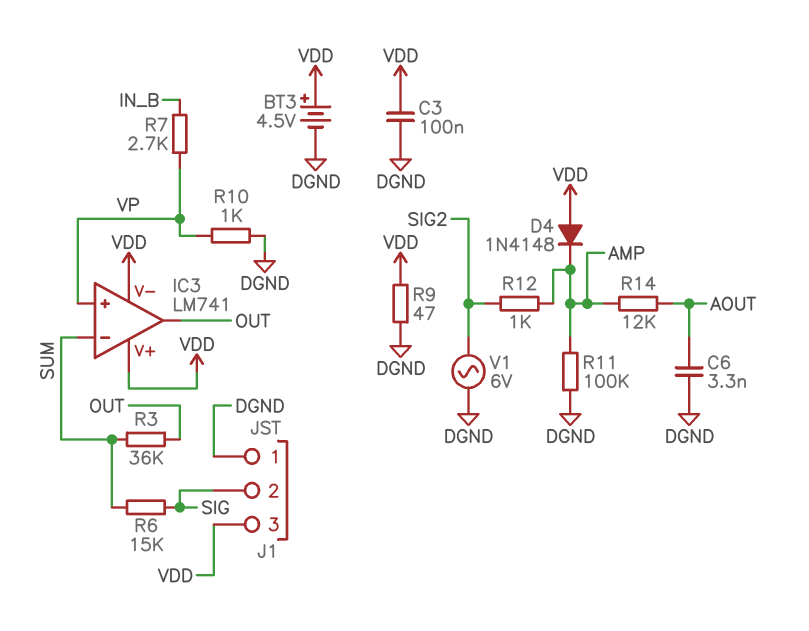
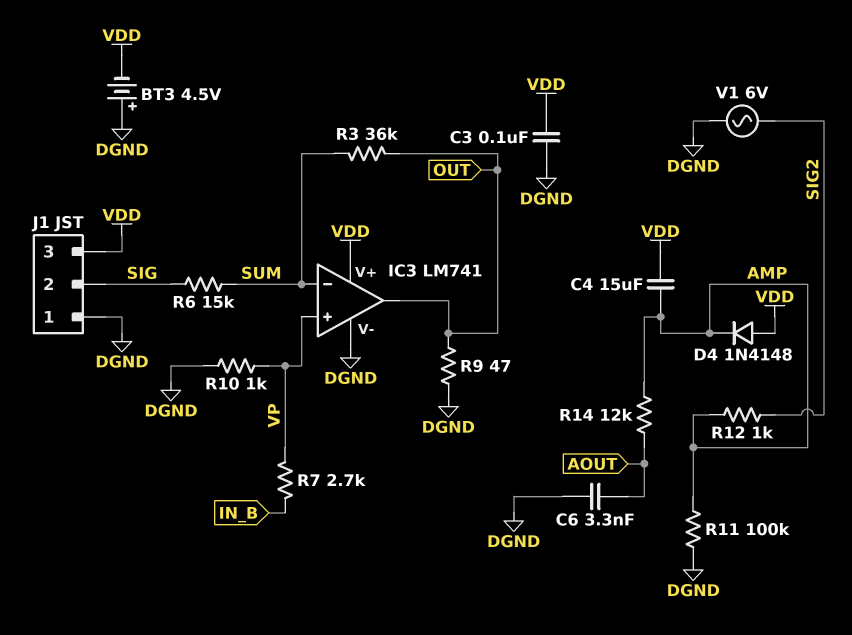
BT3: 4.5V (plus VDD, minus DGND) -> 4.5V (plus DGND, minus VDD)
C4: none -> 15uF (AMP, VDD)
IC3 pin V-: VDD -> DGND
R9: 47 (DGND, VDD) -> 47 (DGND, OUT)

